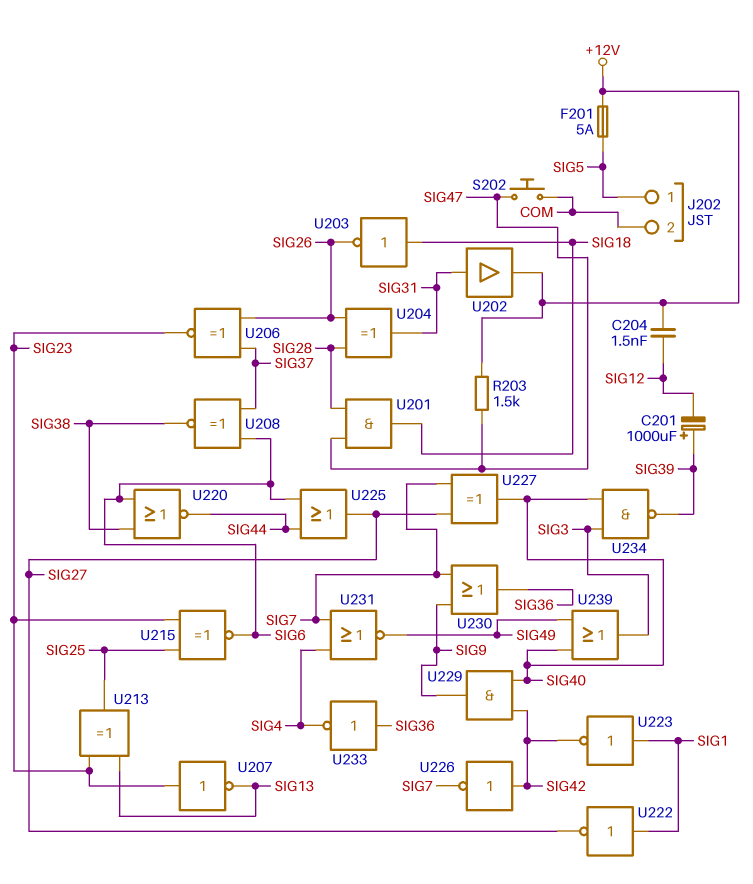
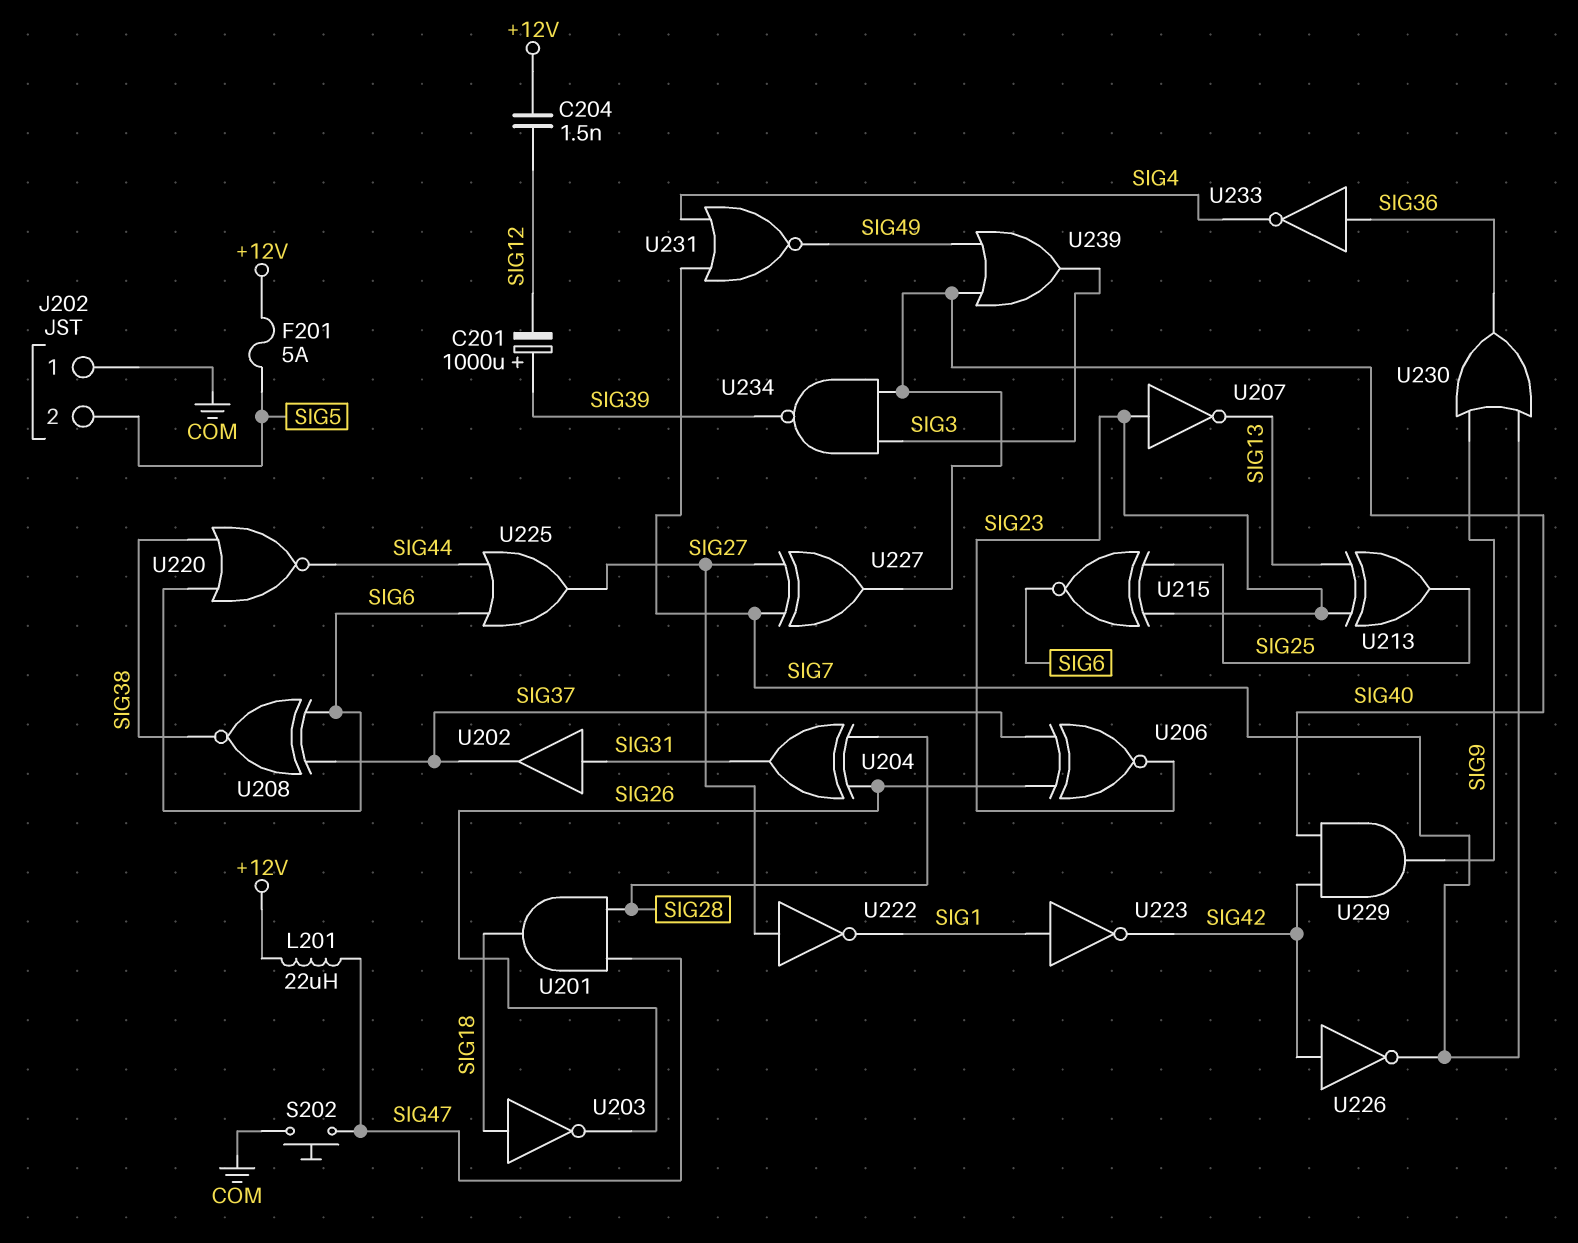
J202 pin 1: SIG5 -> COM
J202 pin 2: COM -> SIG5
L201: none -> 22uH (+12V, SIG47)
R203: 1.5k (+12V, SIG47) -> none
U202: buffer (in SIG31, out +12V) -> buffer (in SIG31, out SIG37)
U222: NOT (in SIG1, out SIG27) -> NOT (in SIG27, out SIG1)

